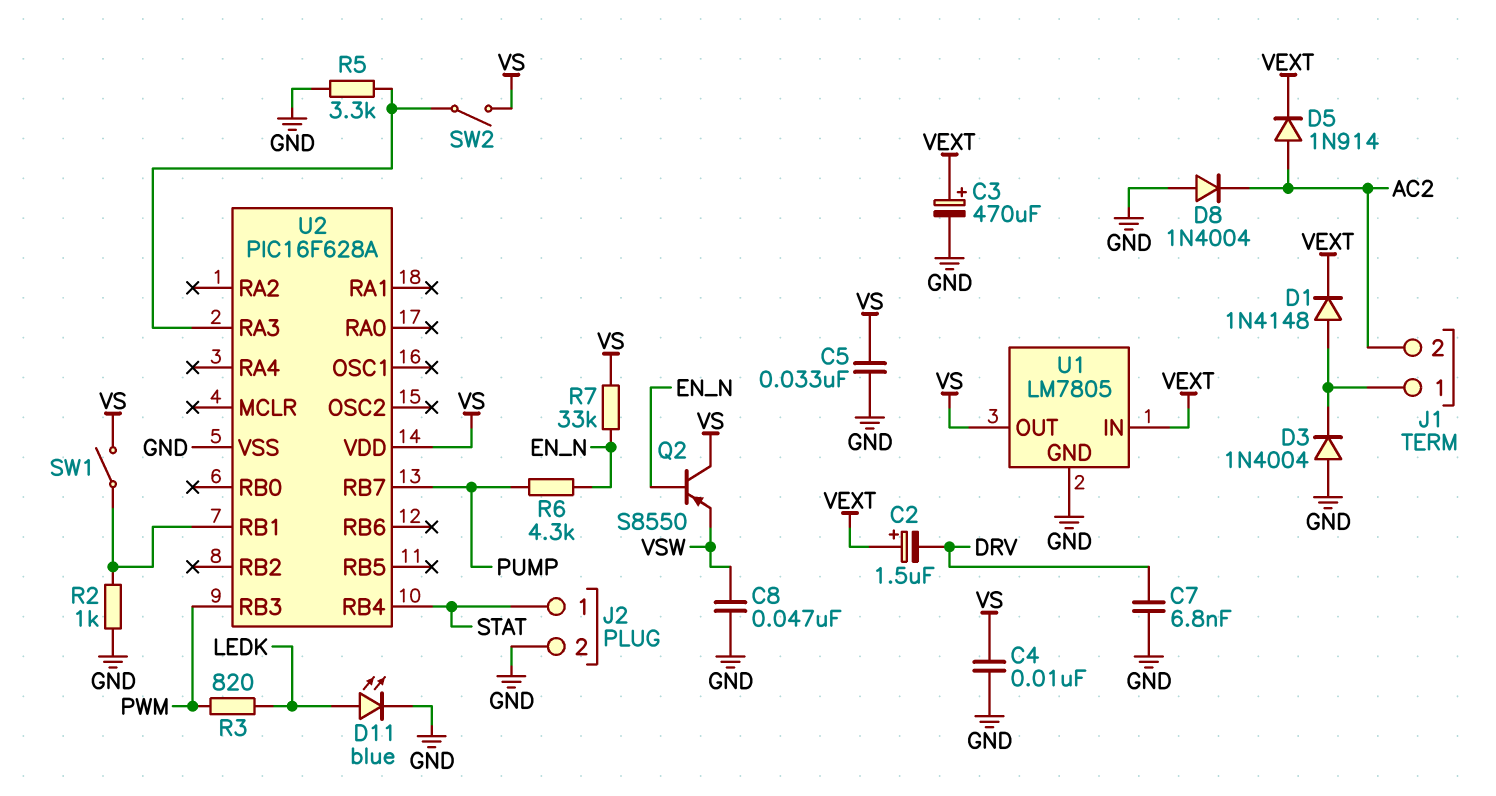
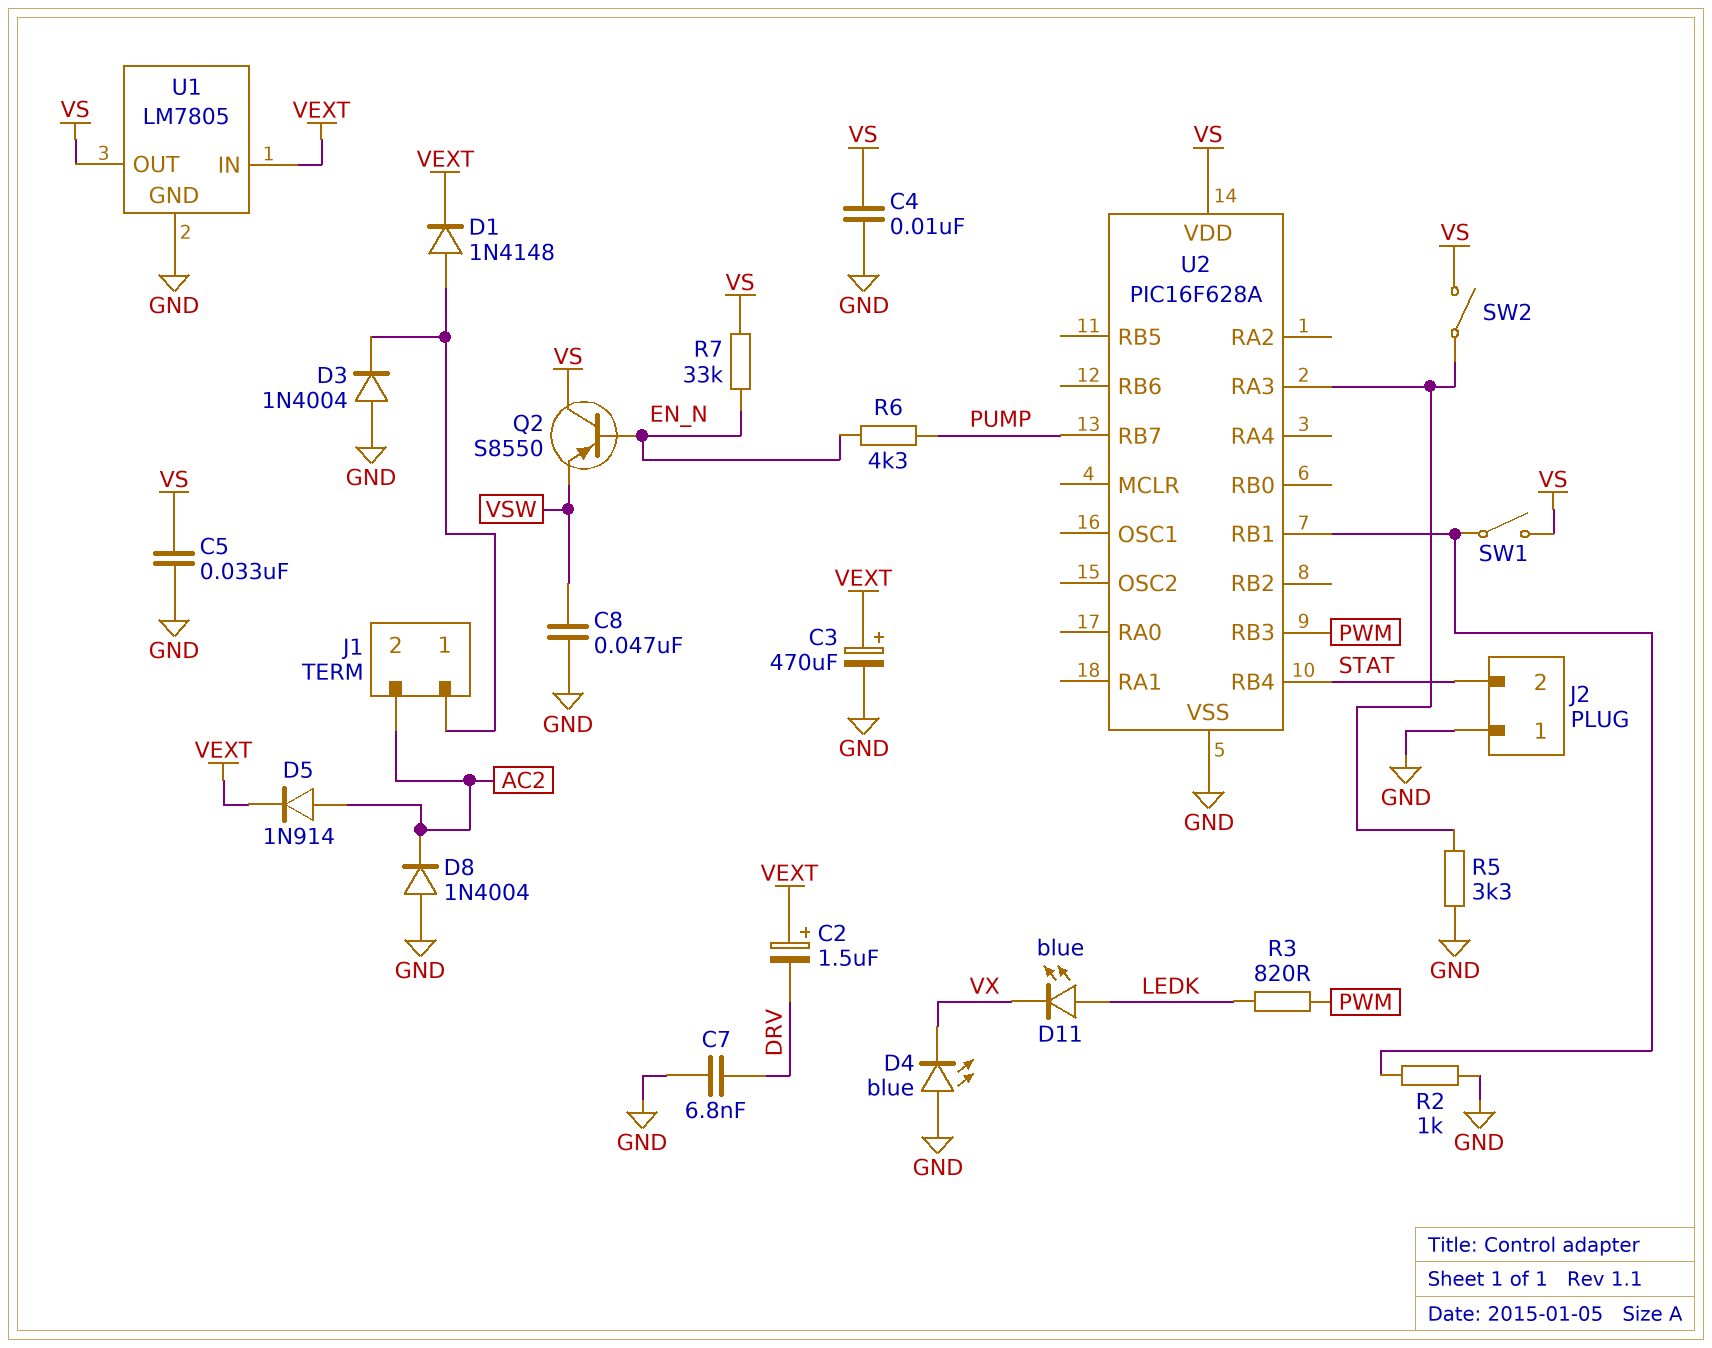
D4: none -> LED blue (A GND, K VX)
D11: LED blue (A LEDK, K GND) -> LED blue (A LEDK, K VX)
J2 pin 1: STAT -> GND
J2 pin 2: GND -> STAT

